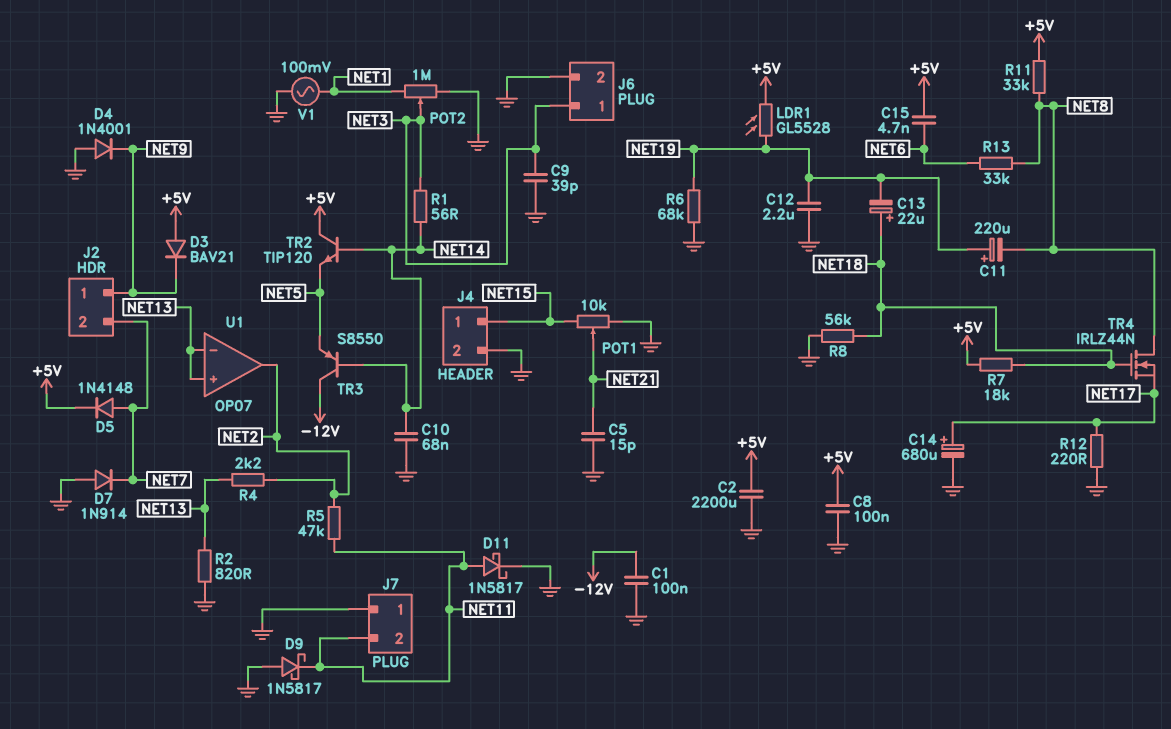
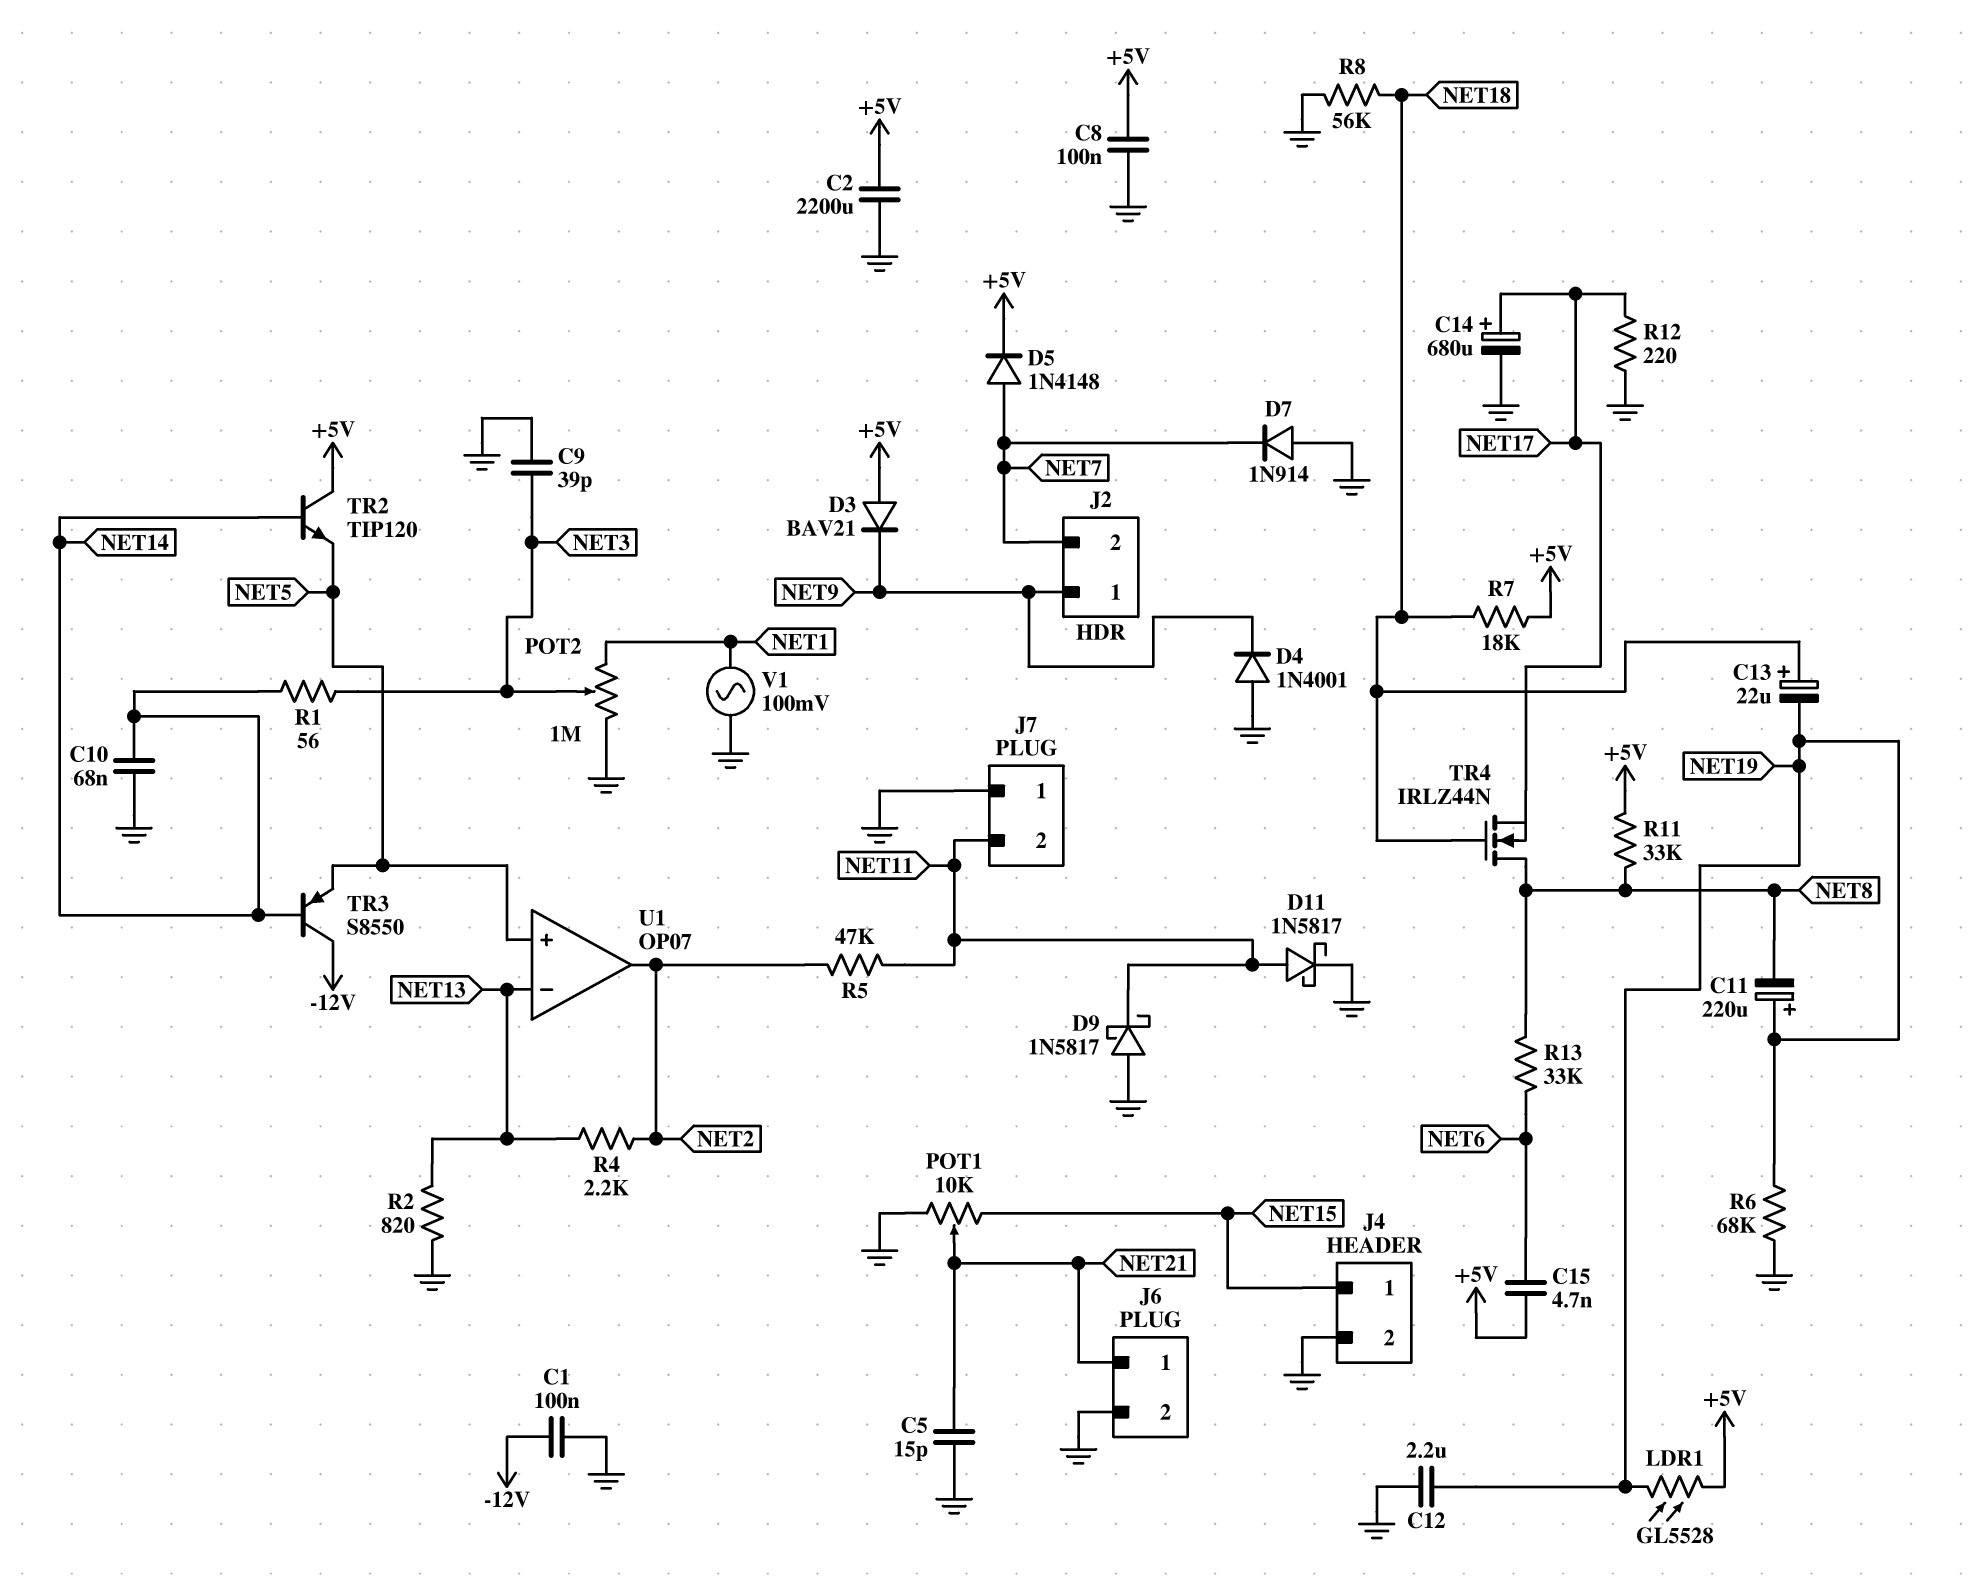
J6 pin 1: NET3 -> NET21
U1 pin in+: NET13 -> NET5

